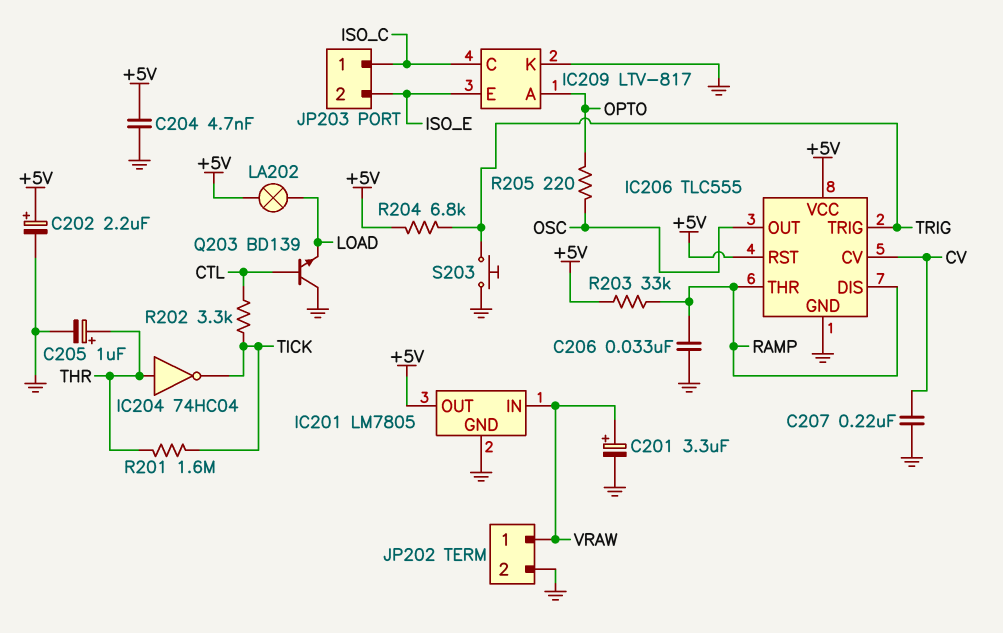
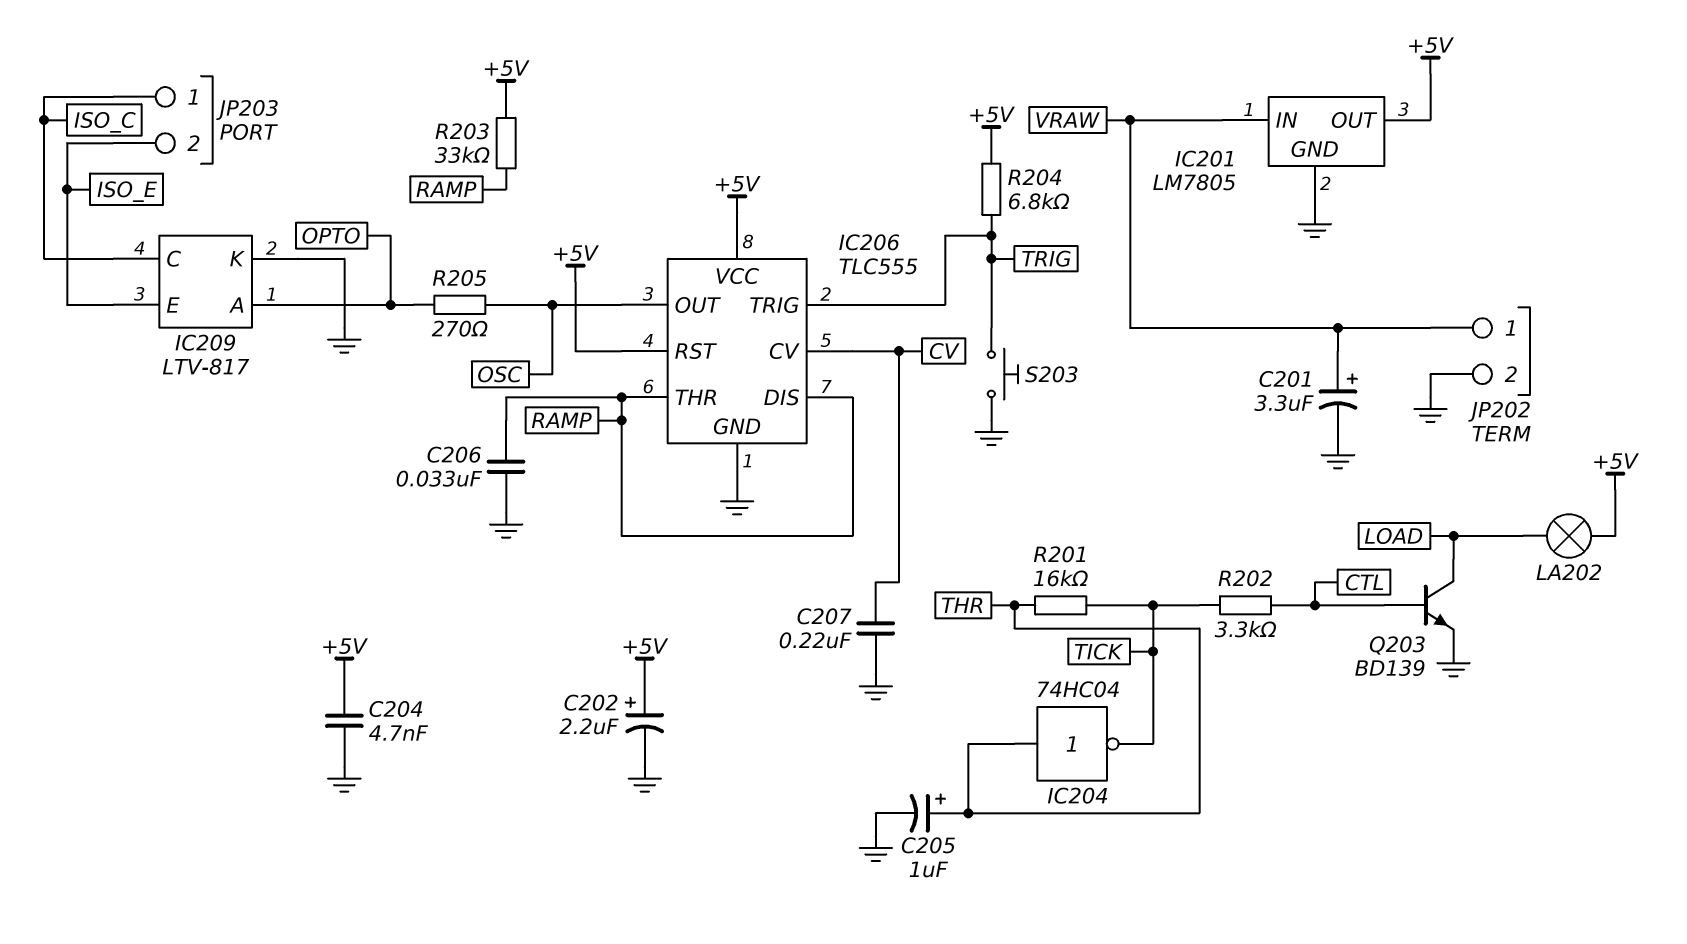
Q203: NPN BD139 (B CTL, C GND, E LOAD) -> NPN BD139 (B CTL, C LOAD, E GND)
R201: 1.6M (THR, TICK) -> 16k (THR, TICK)
R205: 220 (OPTO, OSC) -> 270 (OPTO, OSC)

